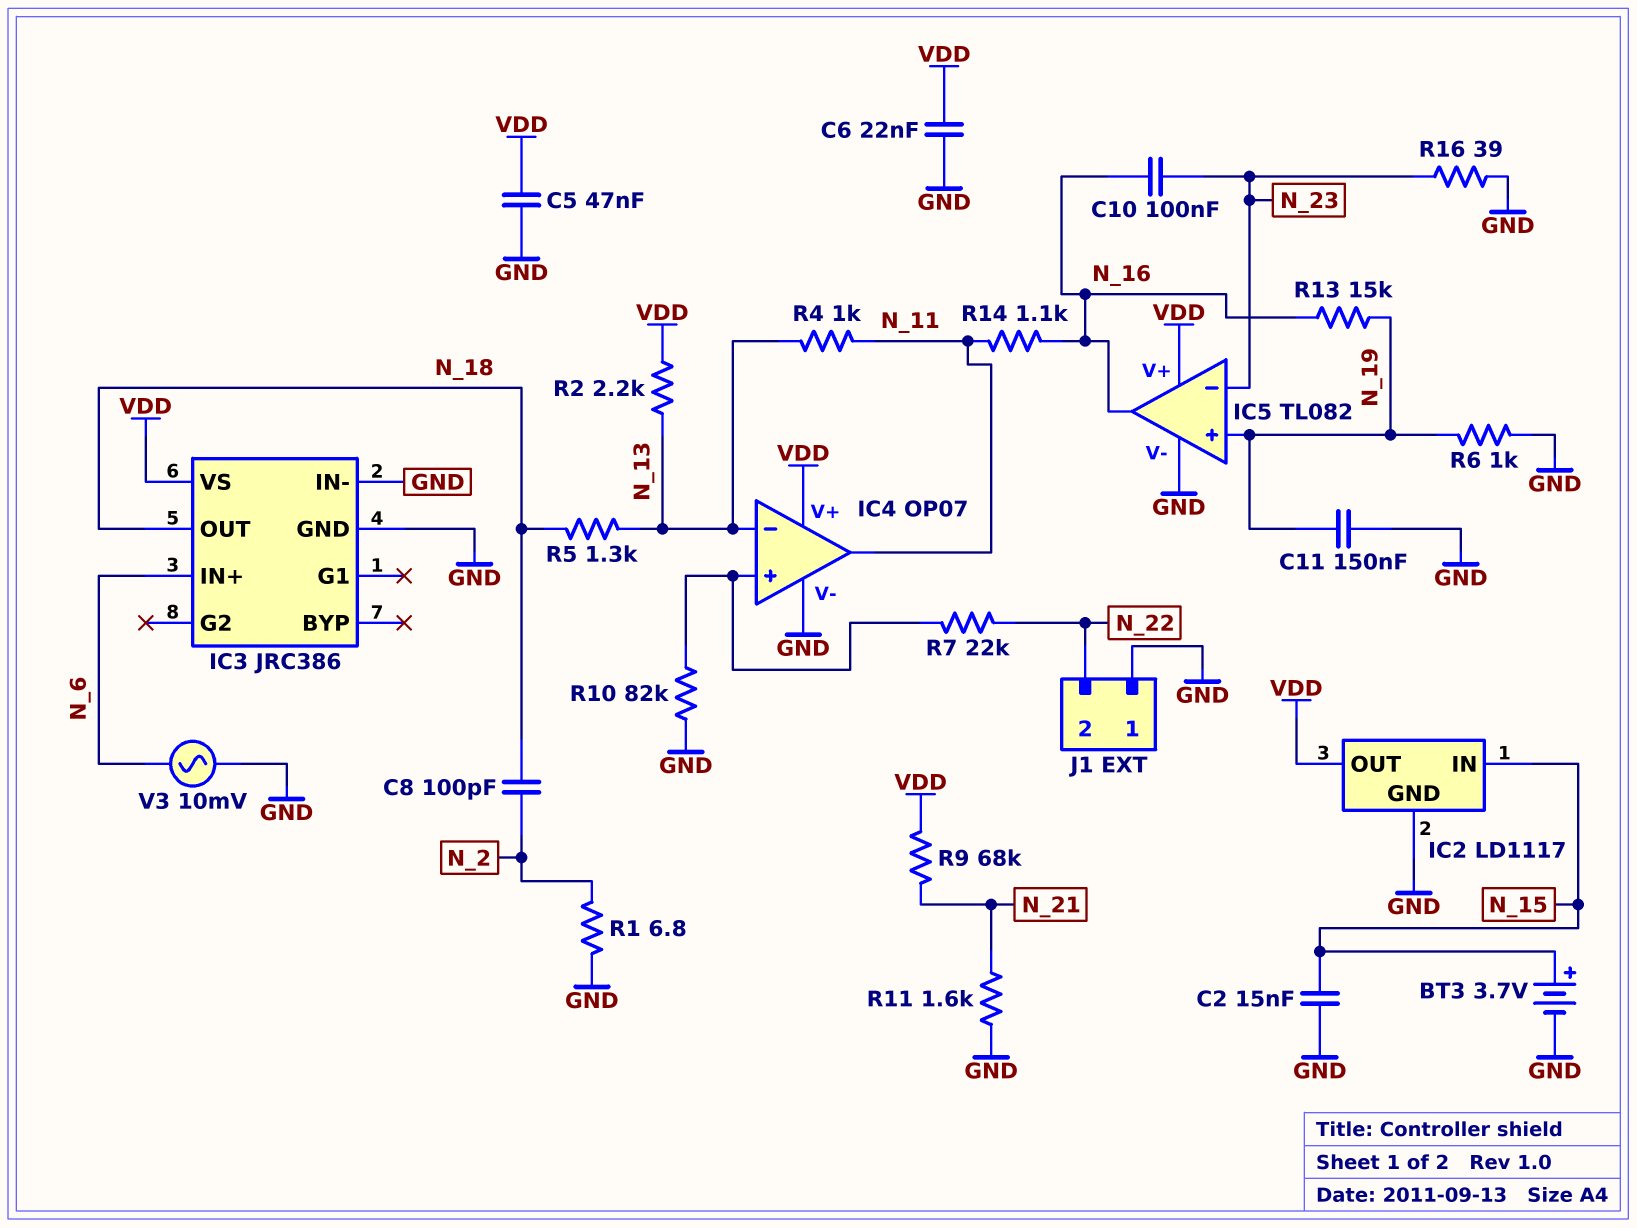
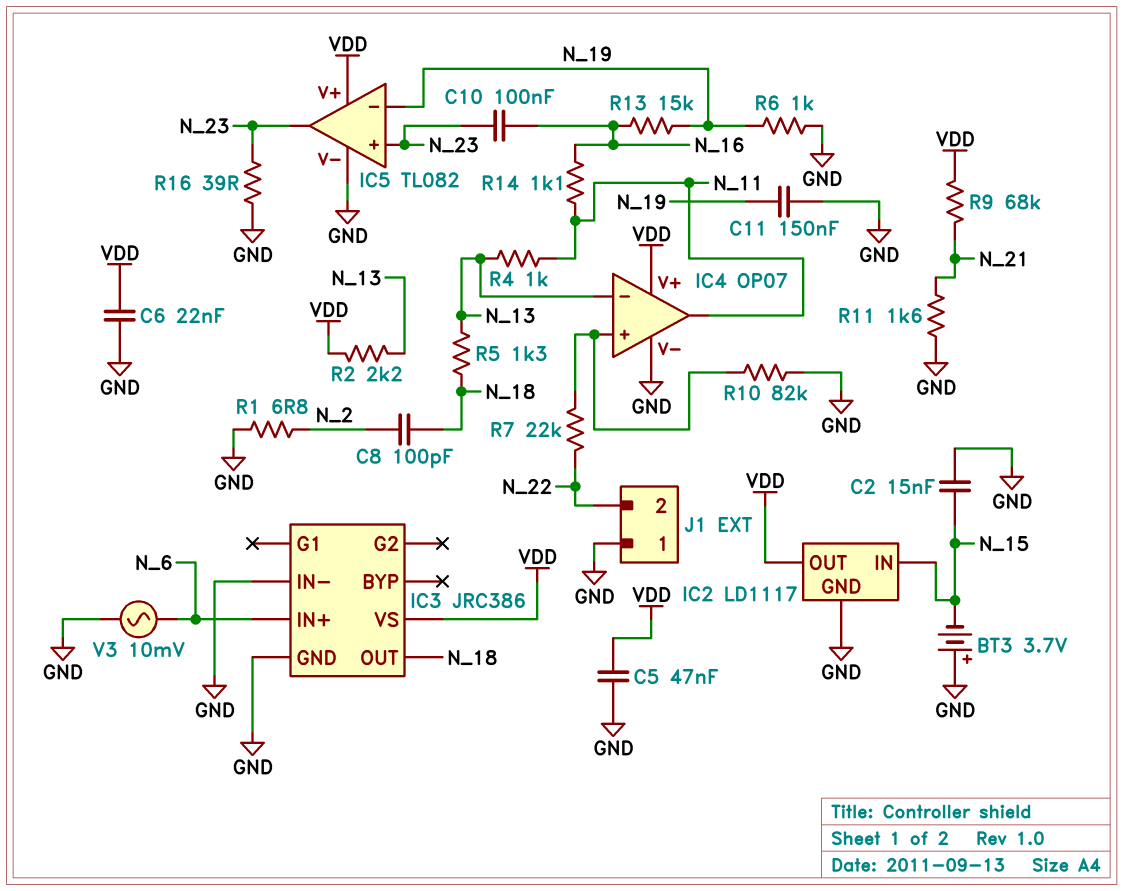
BT3: 3.7V (plus N_15, minus GND) -> 3.7V (plus GND, minus N_15)
IC5 pin in+: N_19 -> N_23
IC5 pin in-: N_23 -> N_19
IC5 pin out: N_16 -> N_23

